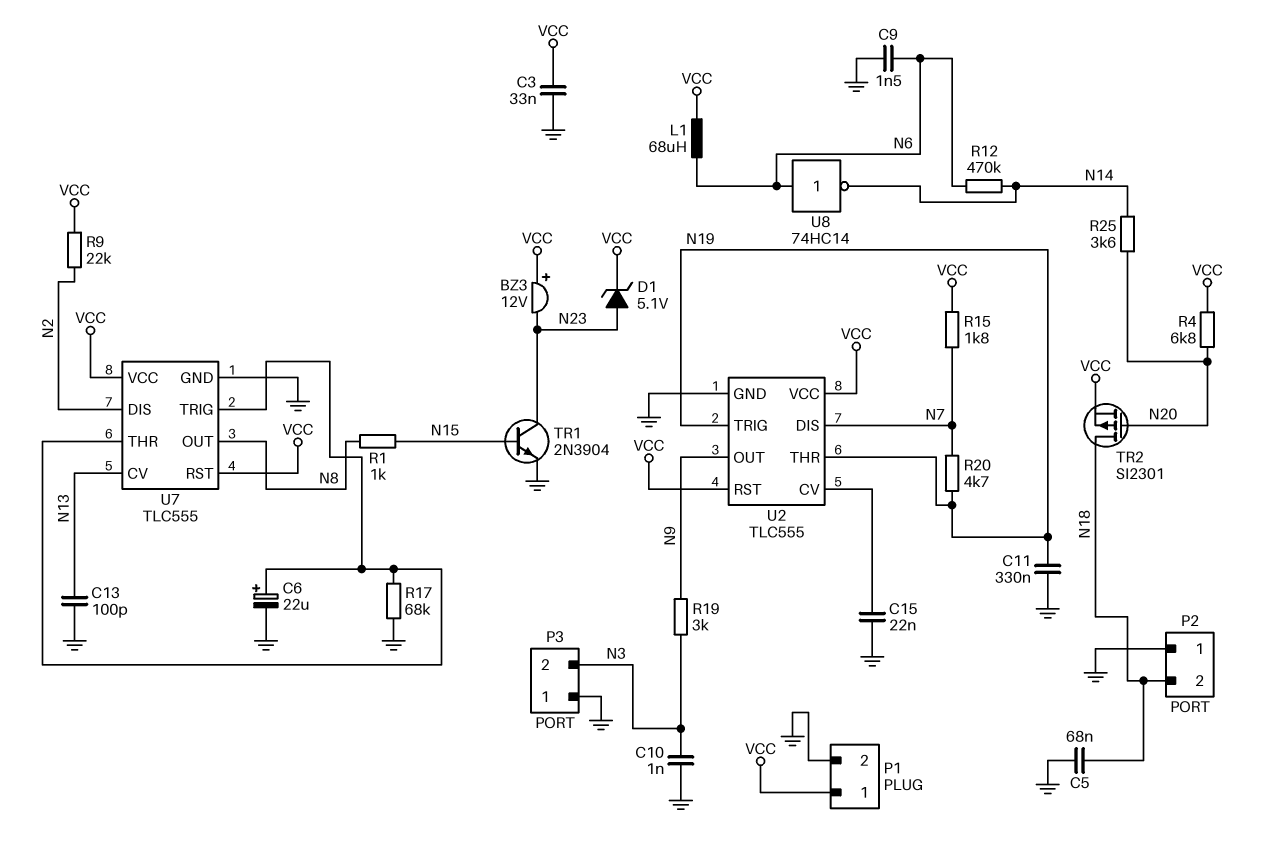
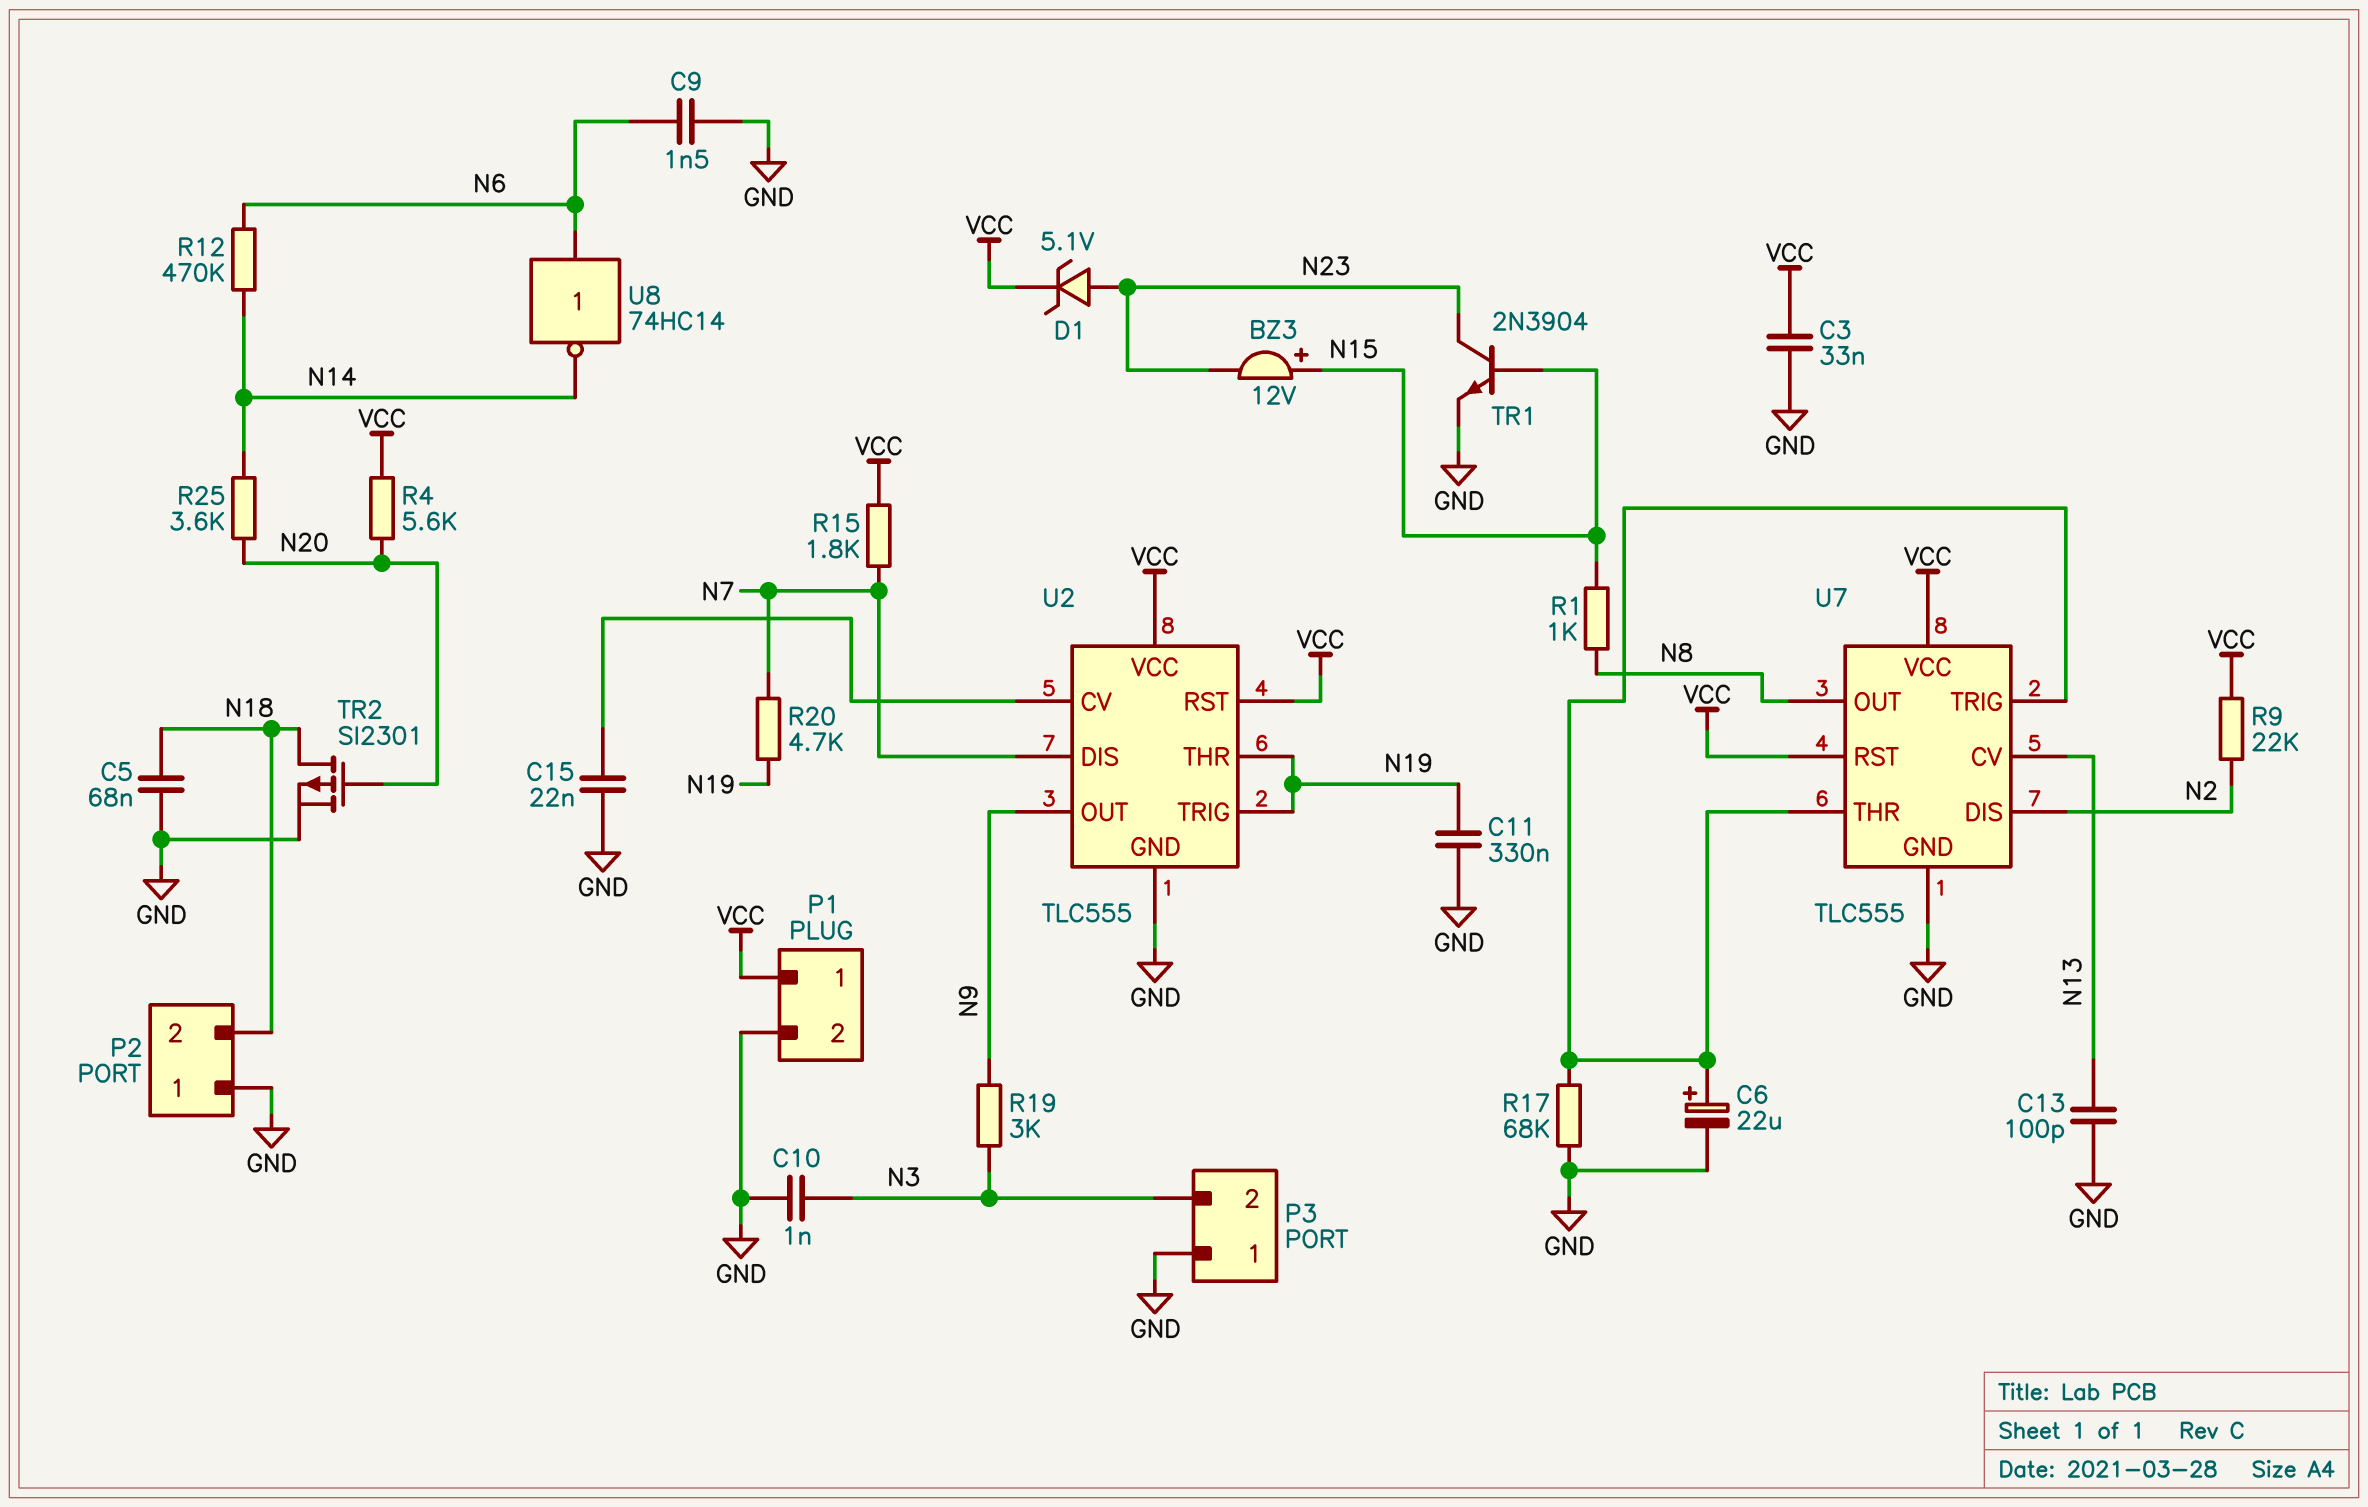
BZ3: buzzer 12V (plus VCC, minus N23) -> buzzer 12V (plus N15, minus N23)
L1: 68uH (N6, VCC) -> none
R4: 6.8k (N20, VCC) -> 5.6k (N20, VCC)
TR2: PMOS SI2301 (G N20, D N18, S VCC) -> PMOS SI2301 (G N20, D N18, S GND)

